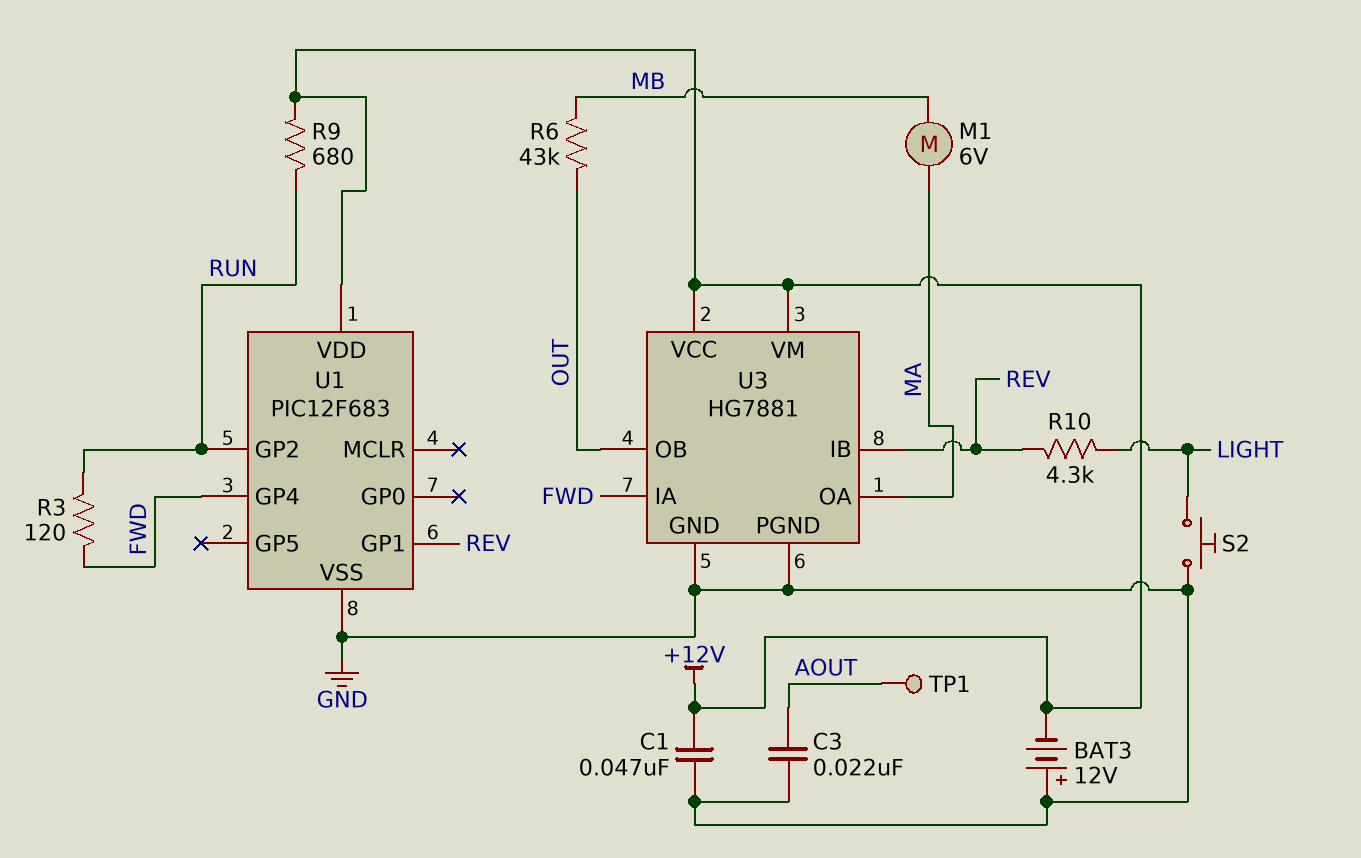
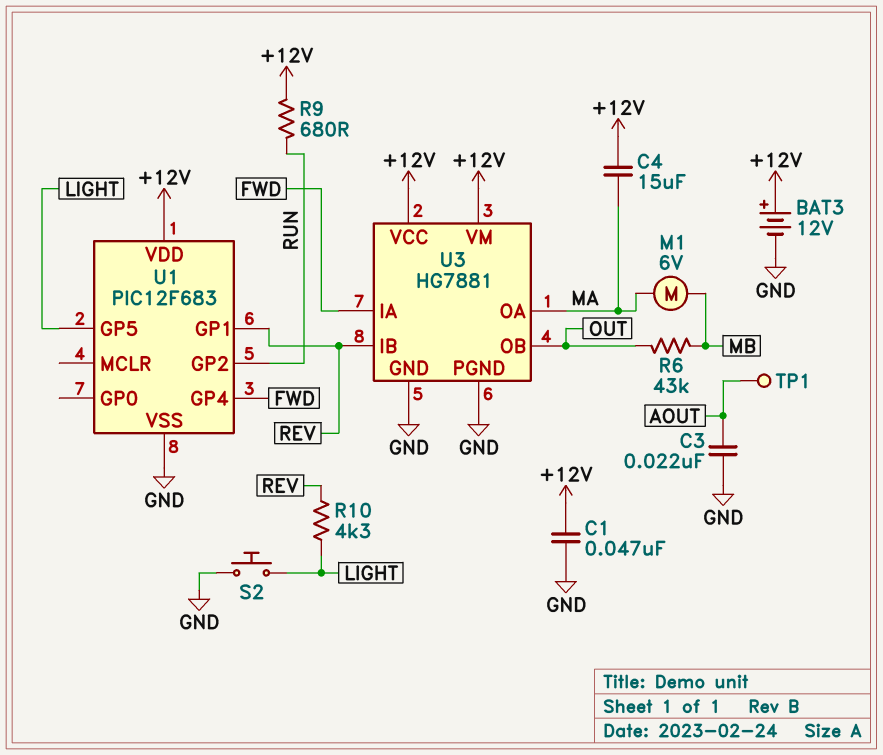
BAT3: 12V (plus GND, minus +12V) -> 12V (plus +12V, minus GND)
C4: none -> 15uF (+12V, MA)
R3: 120 (FWD, RUN) -> none
U1 pin GP5: none -> LIGHT

